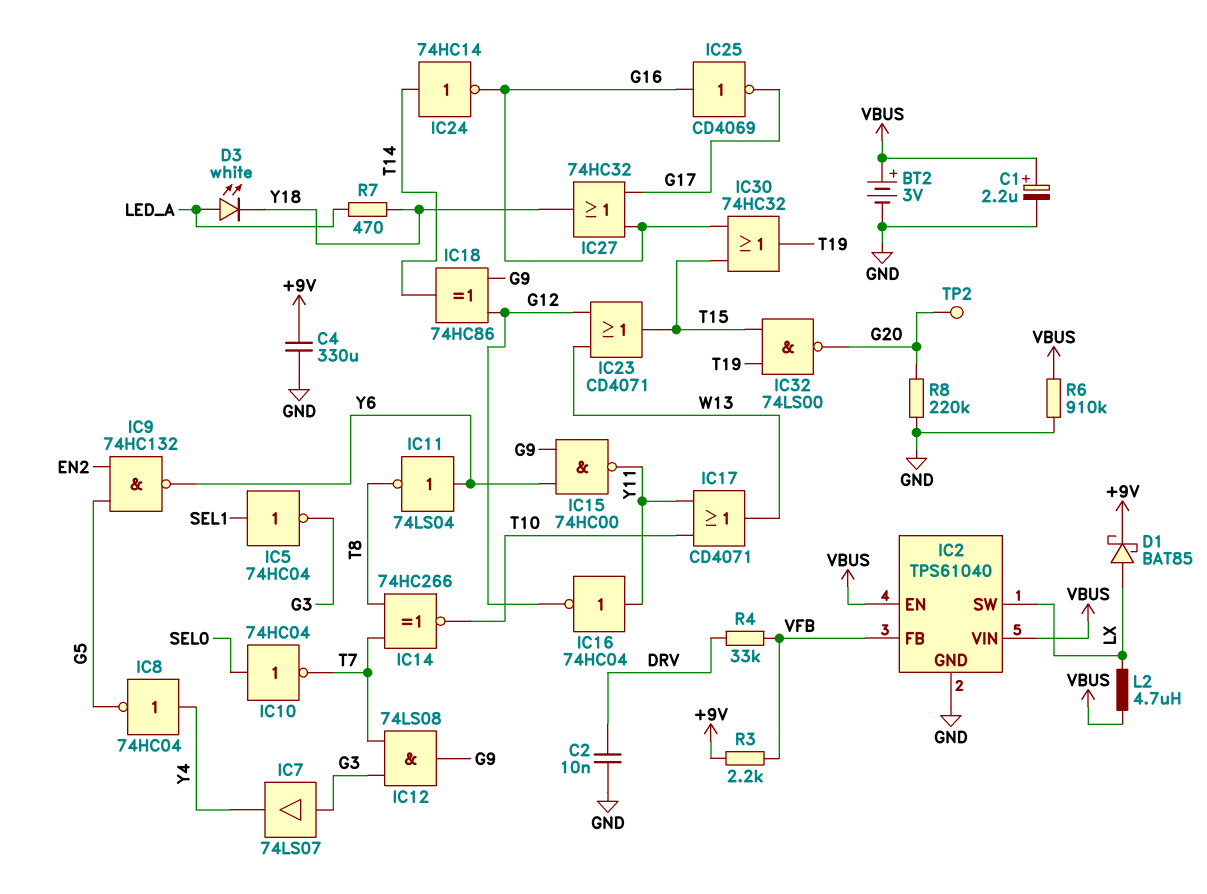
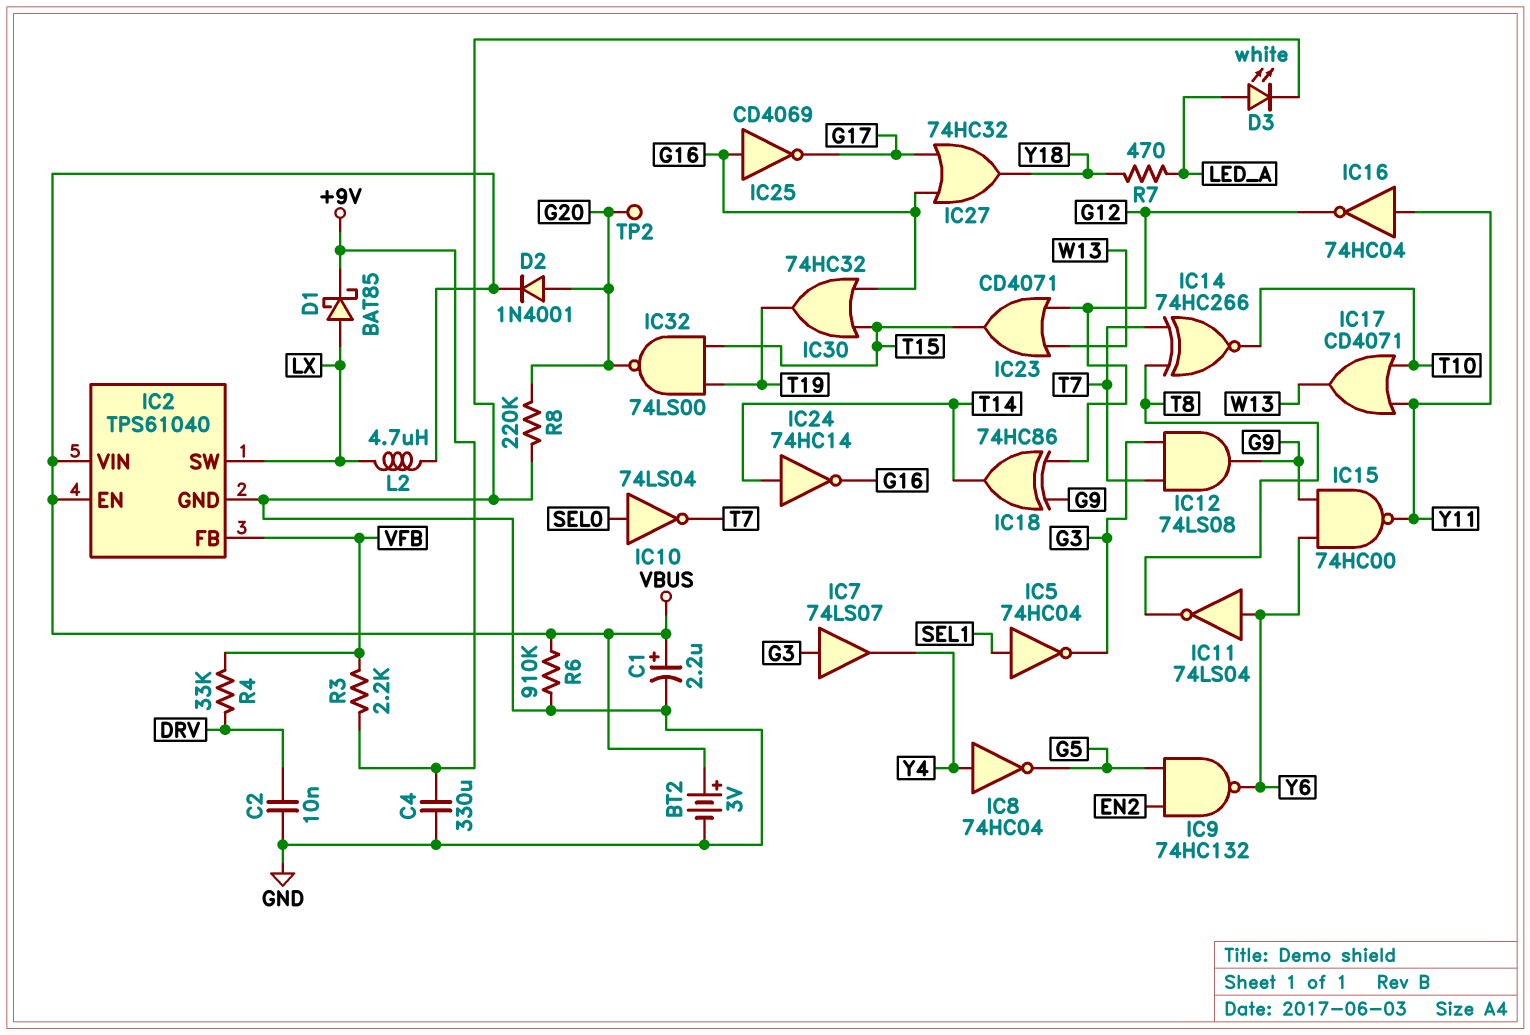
D2: none -> diode 1N4001 (A G20, K VBUS)
D3: LED white (A LED_A, K Y18) -> LED white (A LED_A, K GND)
IC10: NOT 74HC04 (in SEL0, out T7) -> NOT 74LS04 (in SEL0, out T7)

